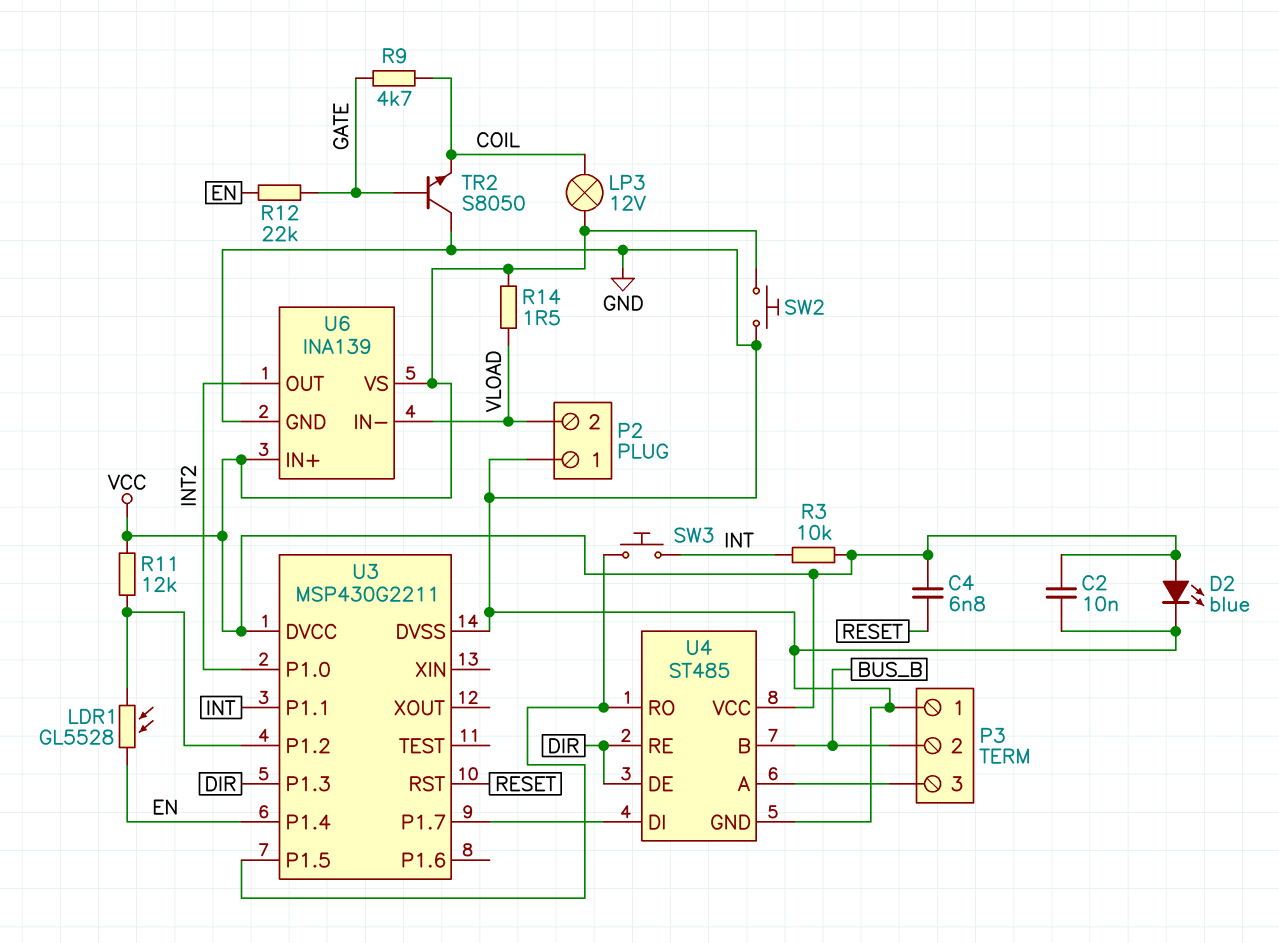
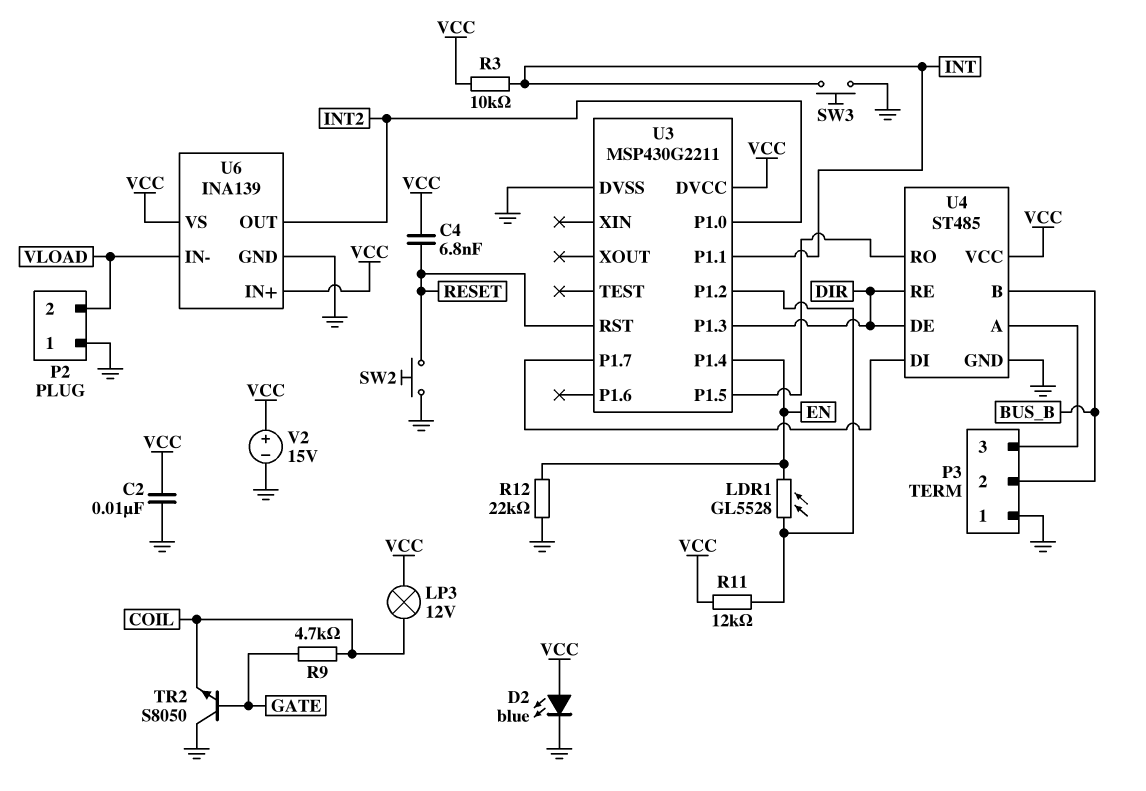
R12: 22k (EN, GATE) -> 22k (EN, GND)
R14: 1.5 (VCC, VLOAD) -> none
SW2: button (GND, VCC) -> button (GND, RESET)
SW3: button (INT, U3/P1.5) -> button (GND, INT)
V2: none -> 15V (plus VCC, minus GND)

